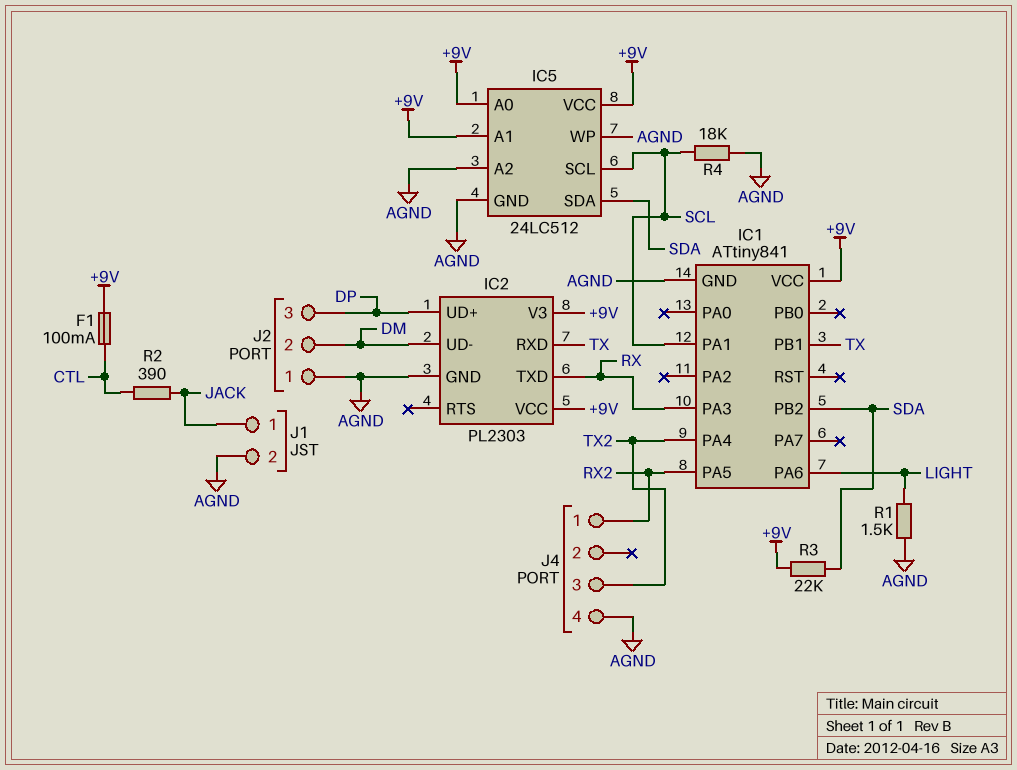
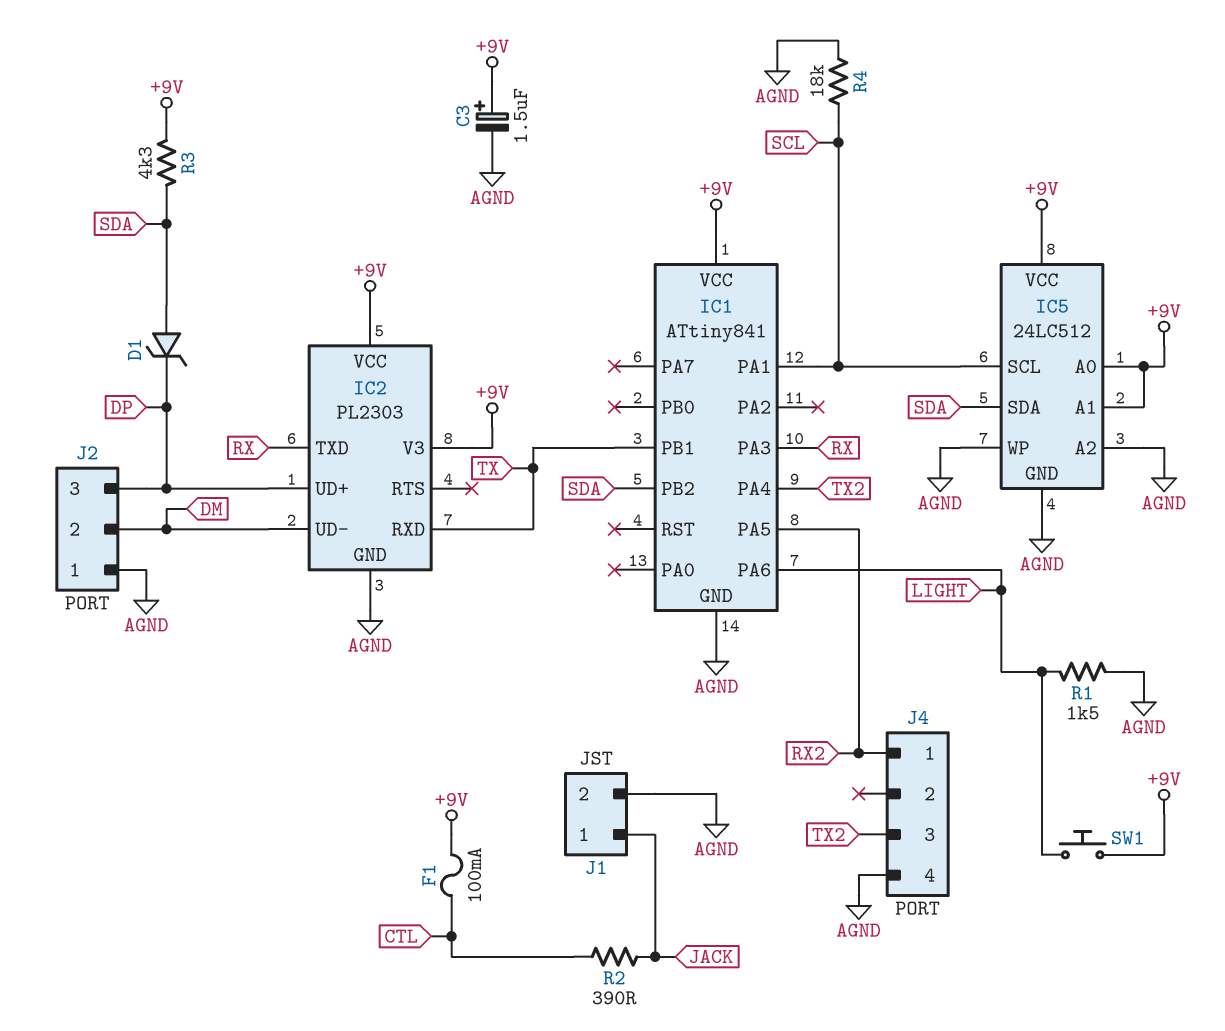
C3: none -> 1.5uF (plus +9V, minus AGND)
D1: none -> zener (A SDA, K DP)
R3: 22k (+9V, SDA) -> 4.3k (+9V, SDA)
SW1: none -> button (+9V, LIGHT)

